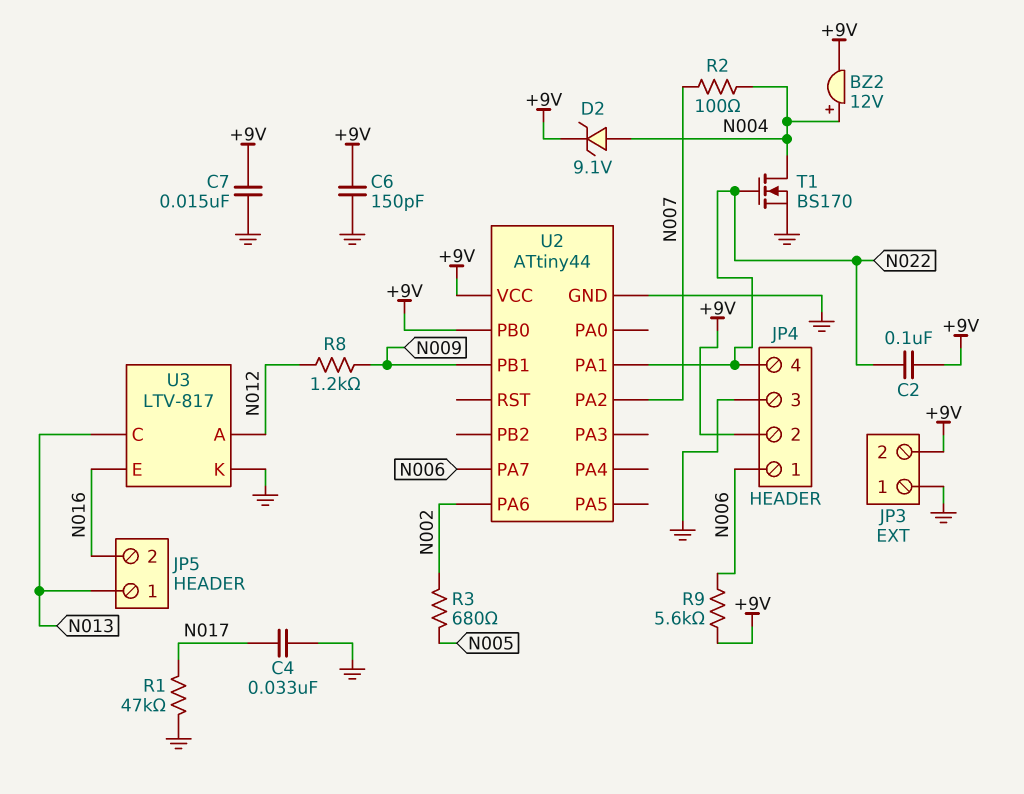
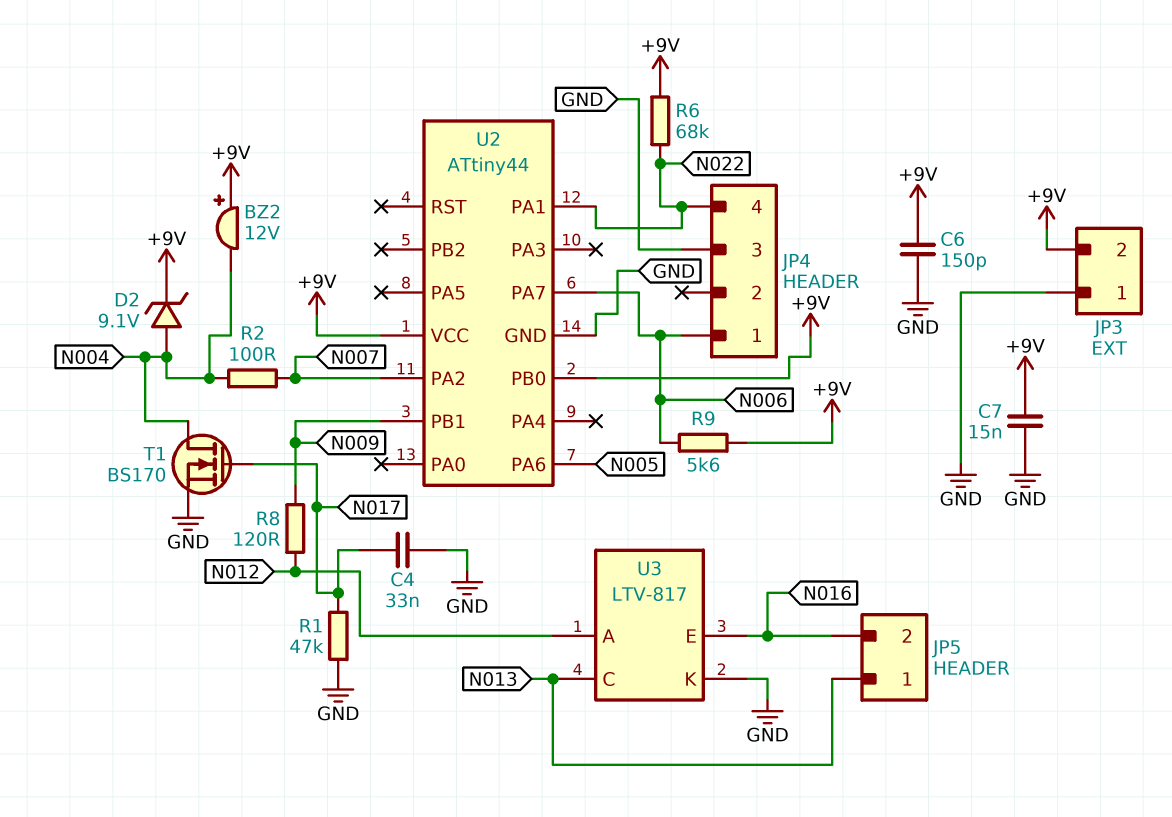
BZ2: buzzer 12V (plus N004, minus +9V) -> buzzer 12V (plus +9V, minus N004)
C2: 100nF (+9V, N022) -> none
JP4 pin 2: +9V -> none
R3: 680 (N002, N005) -> none
R6: none -> 68k (+9V, N022)
R8: 1.2k (N009, N012) -> 120 (N009, N012)
T1: NMOS BS170 (G N022, D N004, S GND) -> NMOS BS170 (G N017, D N004, S GND)
U2 pin PA6: N002 -> N005

